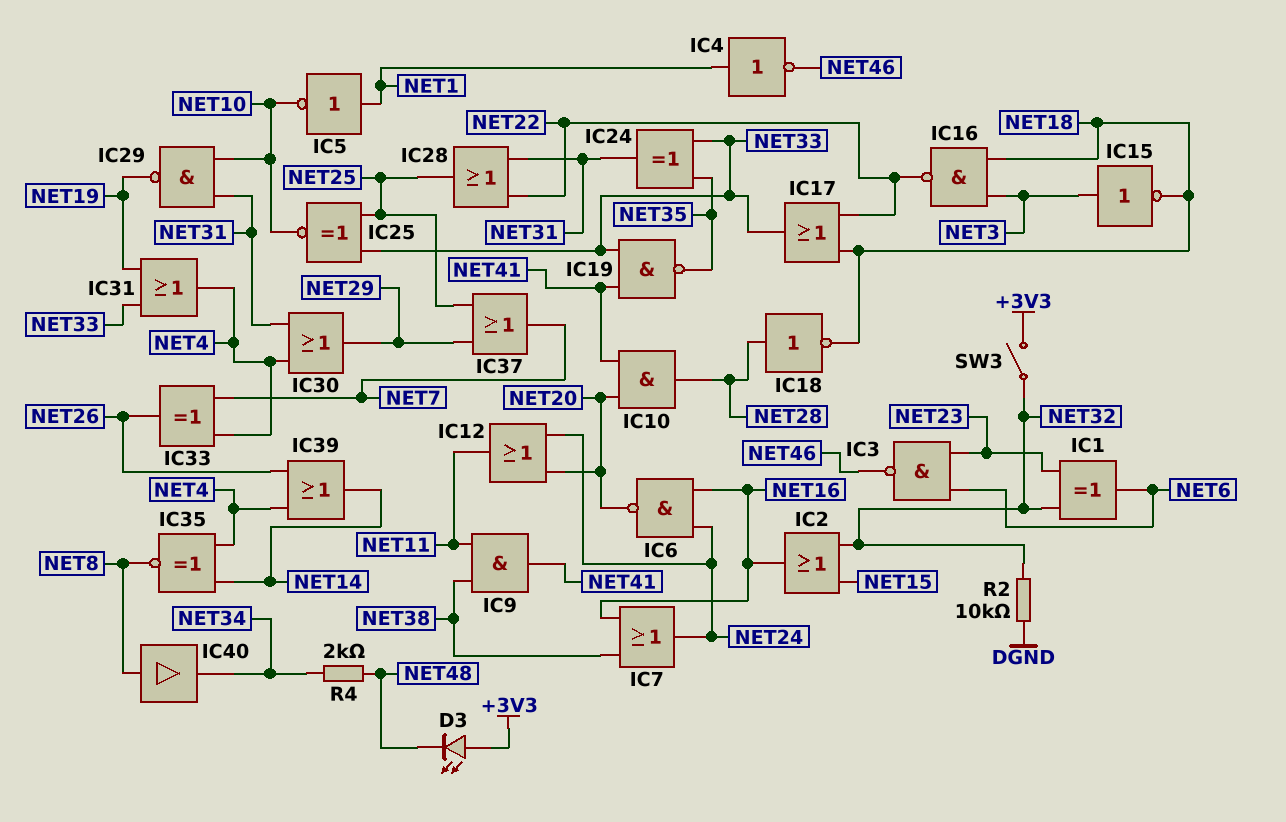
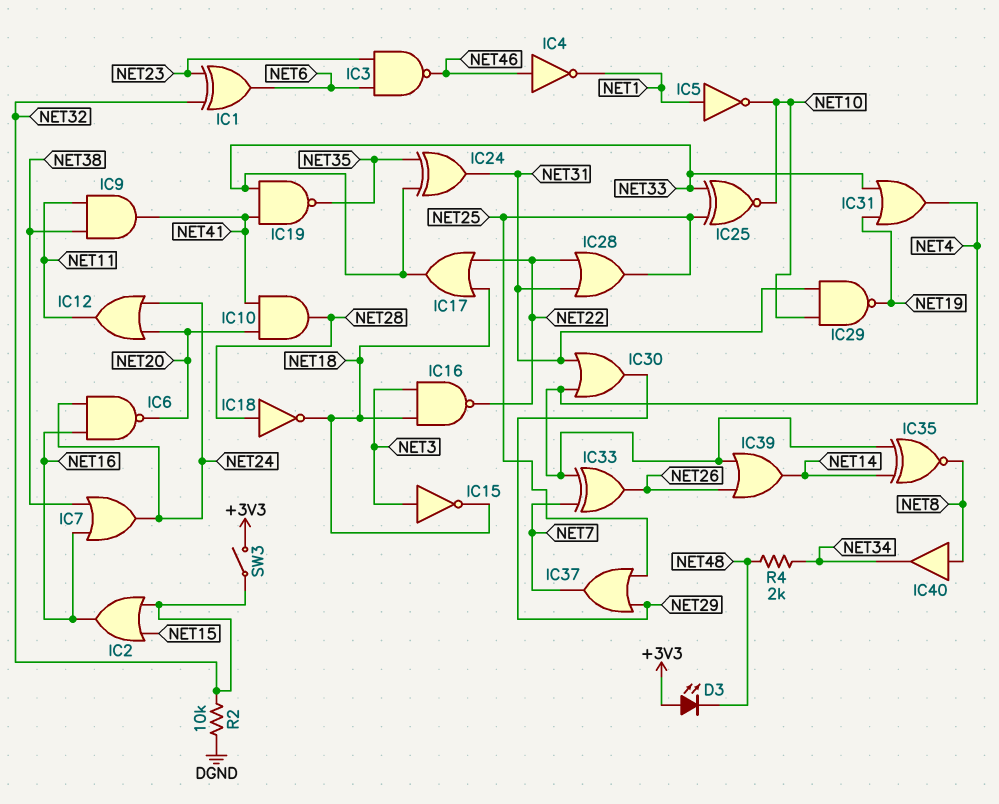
IC4: NOT (in NET1, out NET46) -> NOT (in NET46, out NET1)

